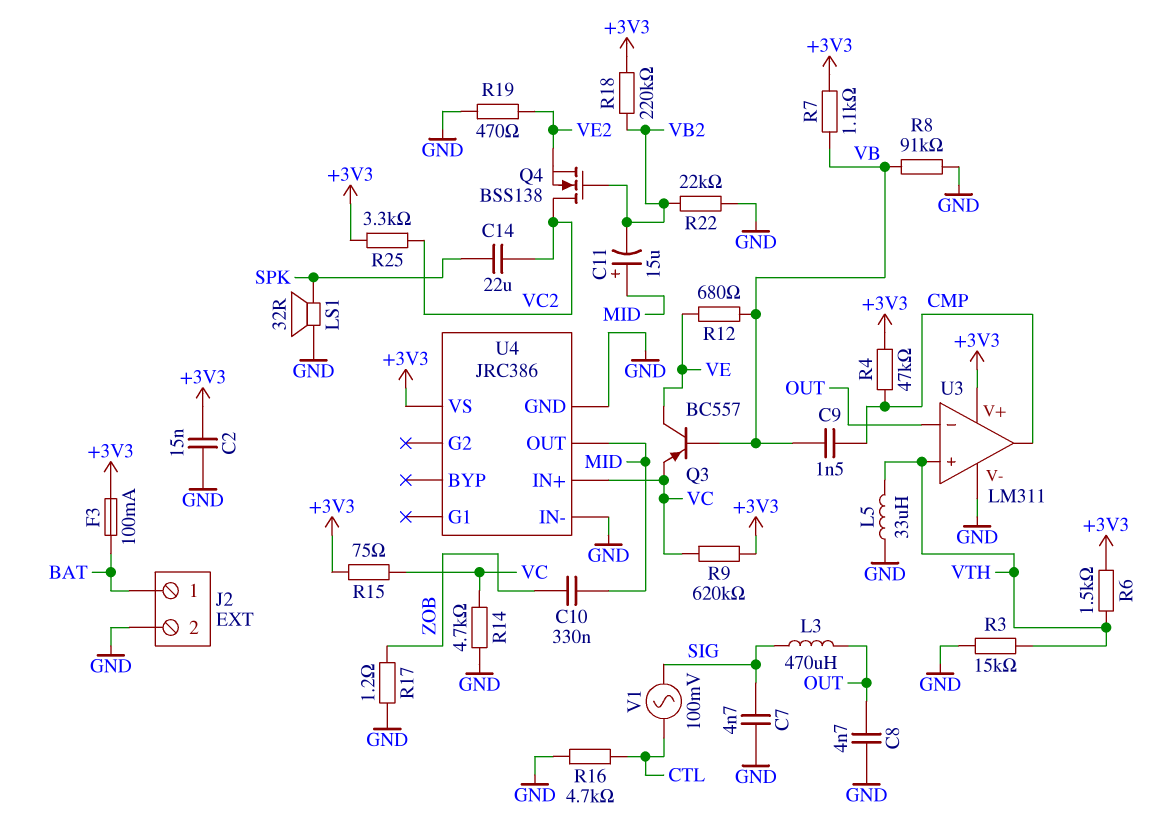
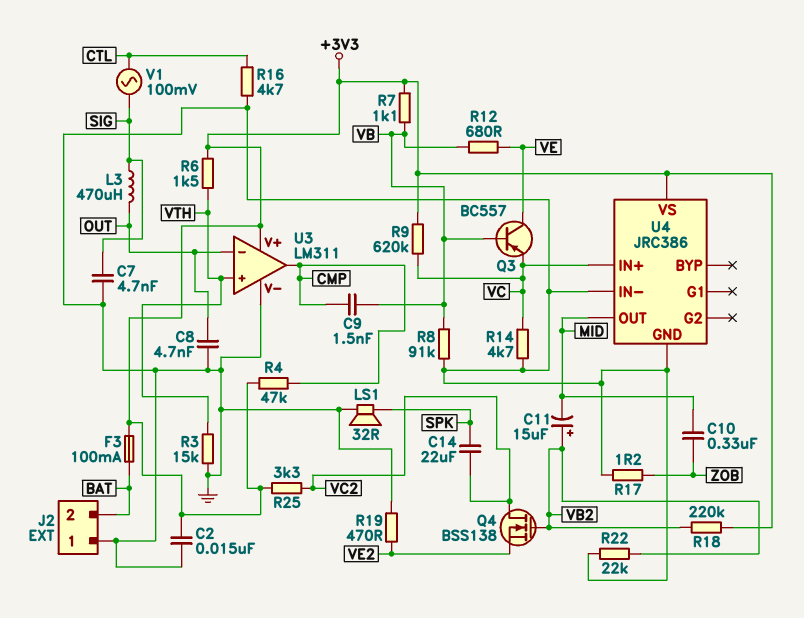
C11: 15uF (plus MID, minus VB2) -> 15uF (plus VB2, minus MID)
J2 pin 1: BAT -> GND
J2 pin 2: GND -> BAT
L5: 33uH (GND, VTH) -> none
R15: 75 (+3V3, VC) -> none

